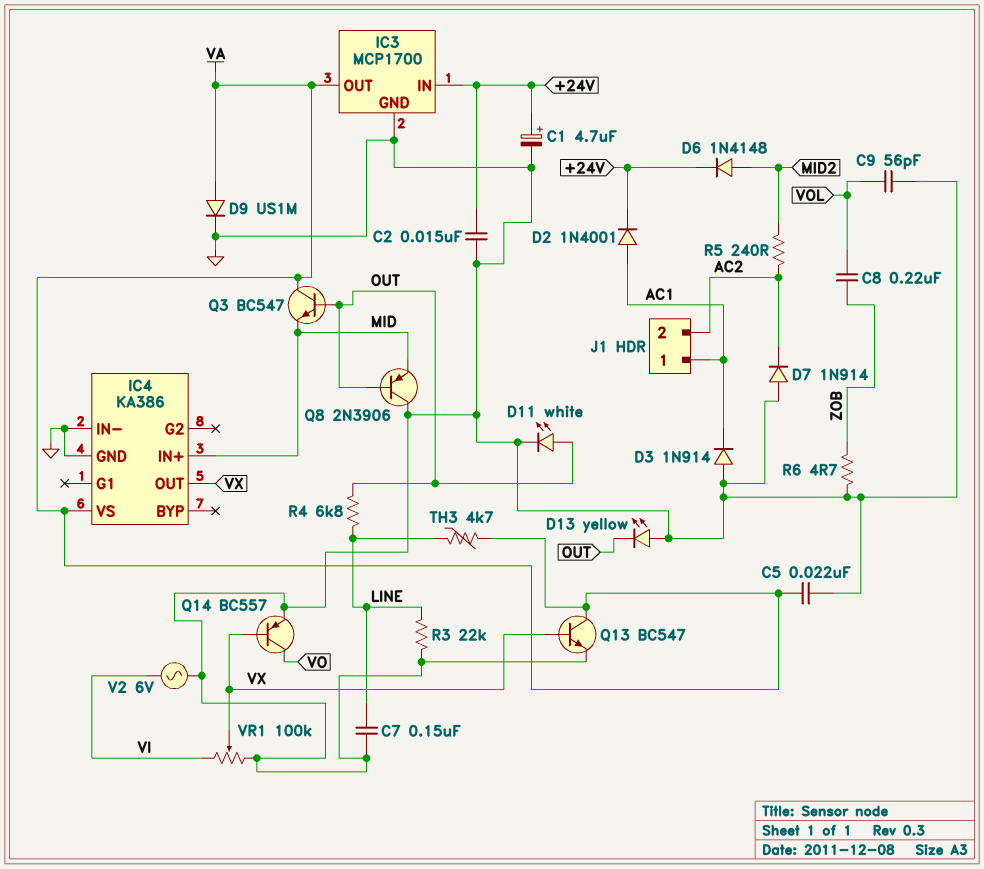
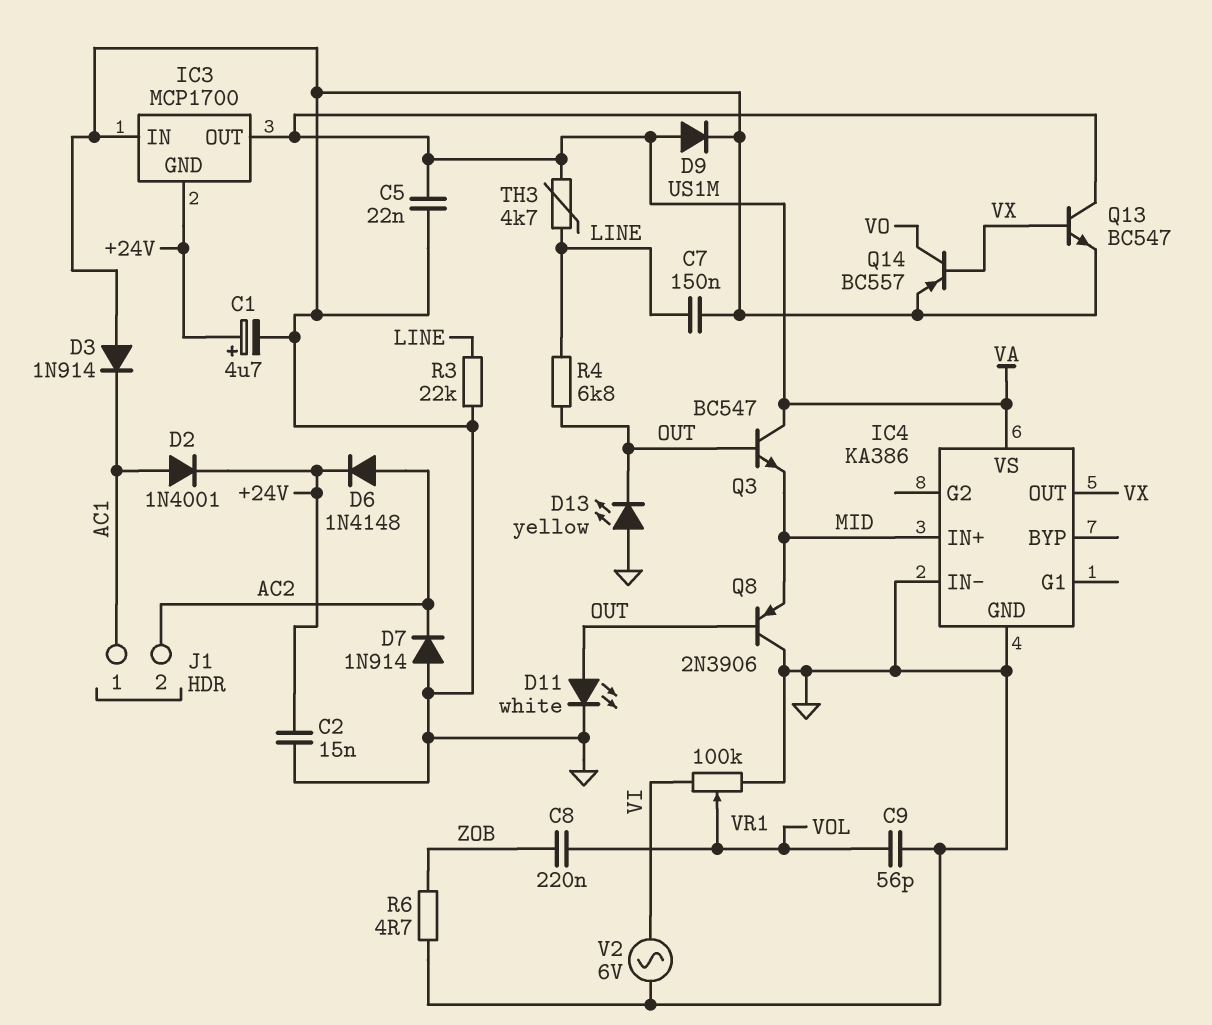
D6: diode 1N4148 (A MID2, K +24V) -> diode 1N4148 (A AC2, K +24V)
IC3 pin GND: GND -> +24V
IC3 pin IN: +24V -> GND
R5: 240 (AC2, MID2) -> none
VR1: 100k (GND, VI, wiper VX) -> 100k (GND, VI, wiper VOL)

